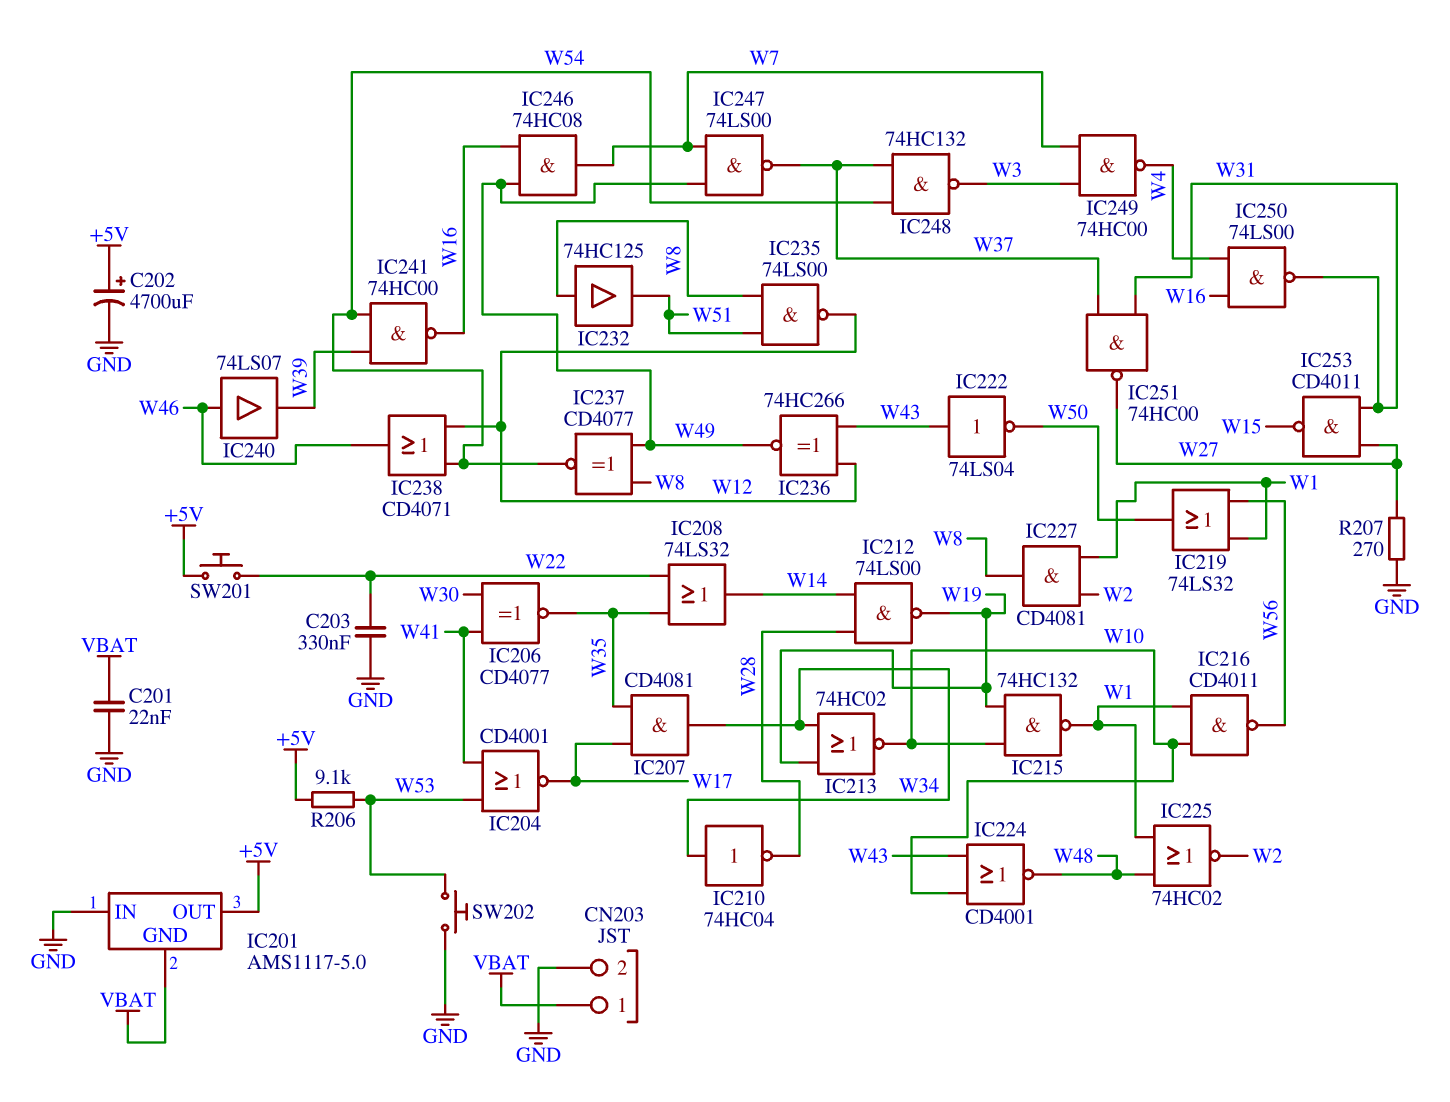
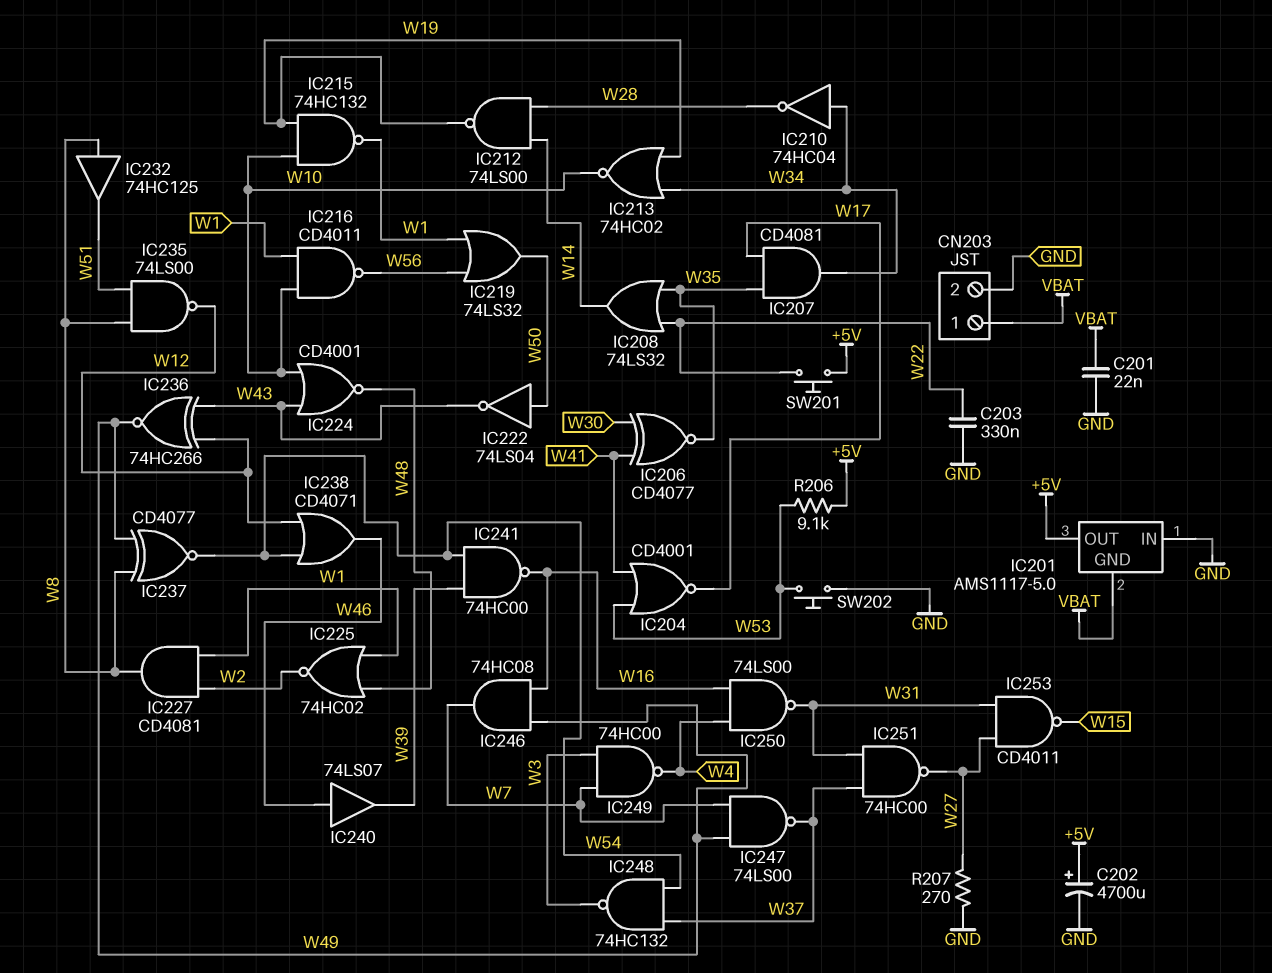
IC222: NOT 74LS04 (in W43, out W50) -> NOT 74LS04 (in W50, out W43)

